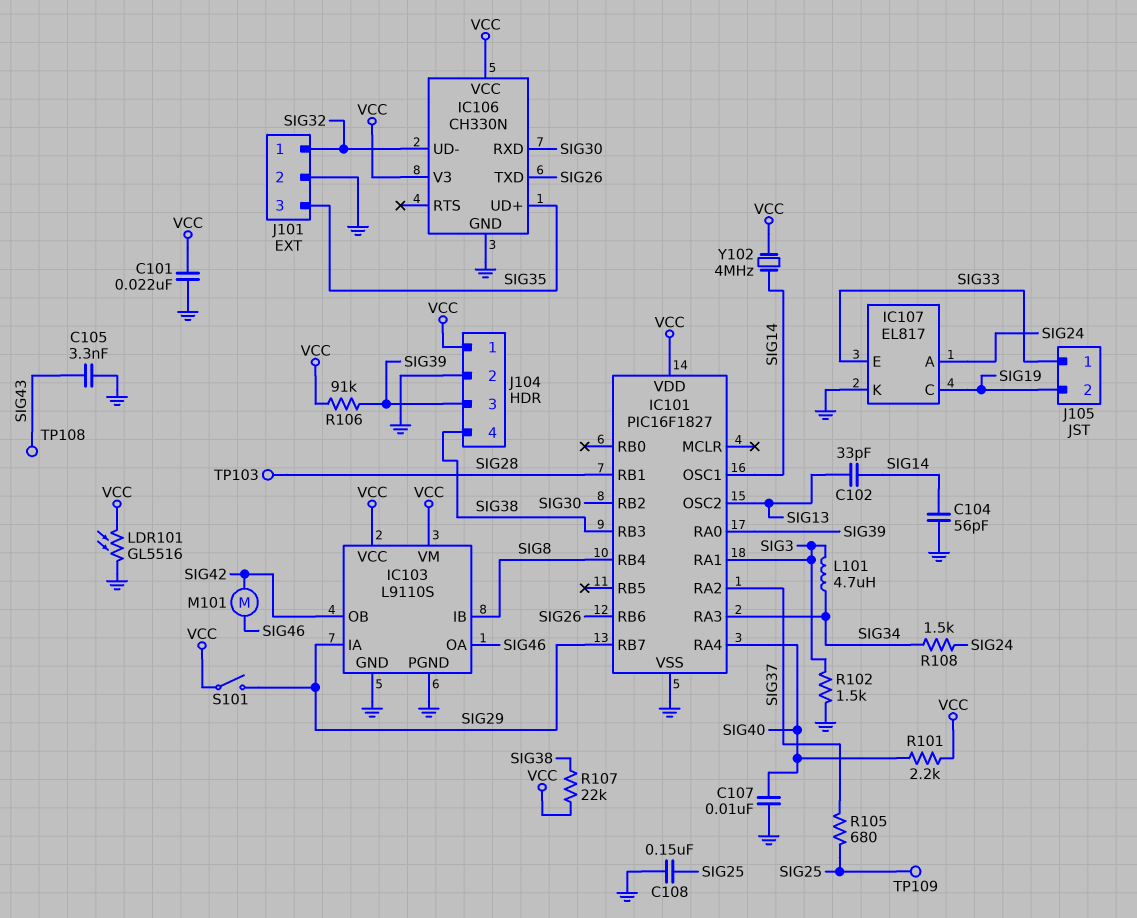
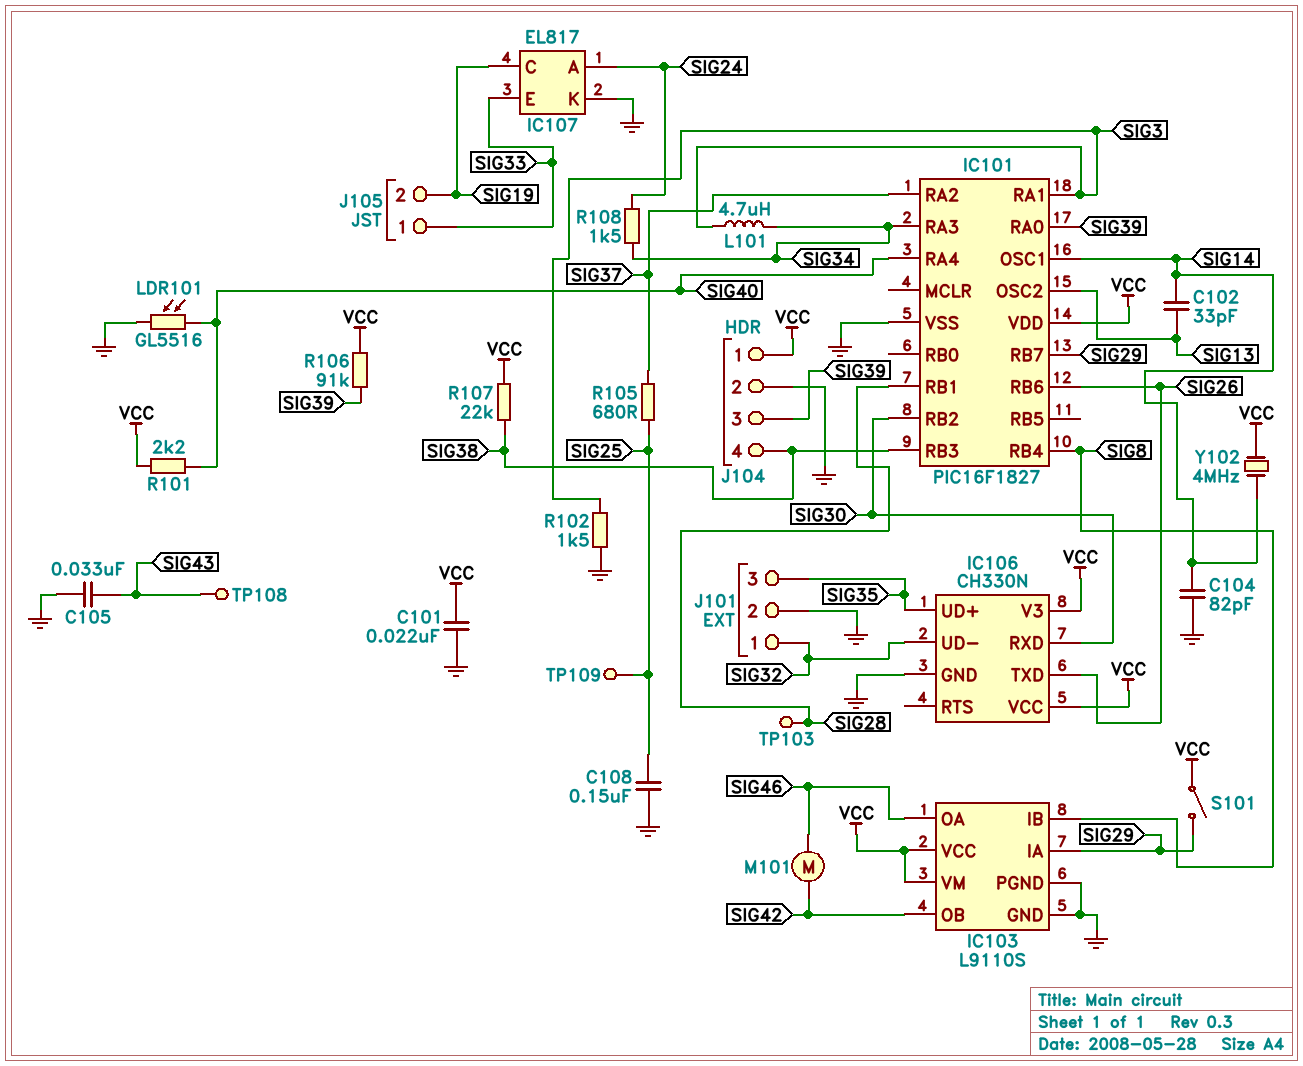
C104: 56pF (GND, SIG14) -> 82pF (GND, SIG14)
C105: 3.3nF (GND, SIG43) -> 33nF (GND, SIG43)
C107: 10nF (GND, SIG40) -> none
LDR101: GL5516 (GND, VCC) -> GL5516 (GND, SIG40)

